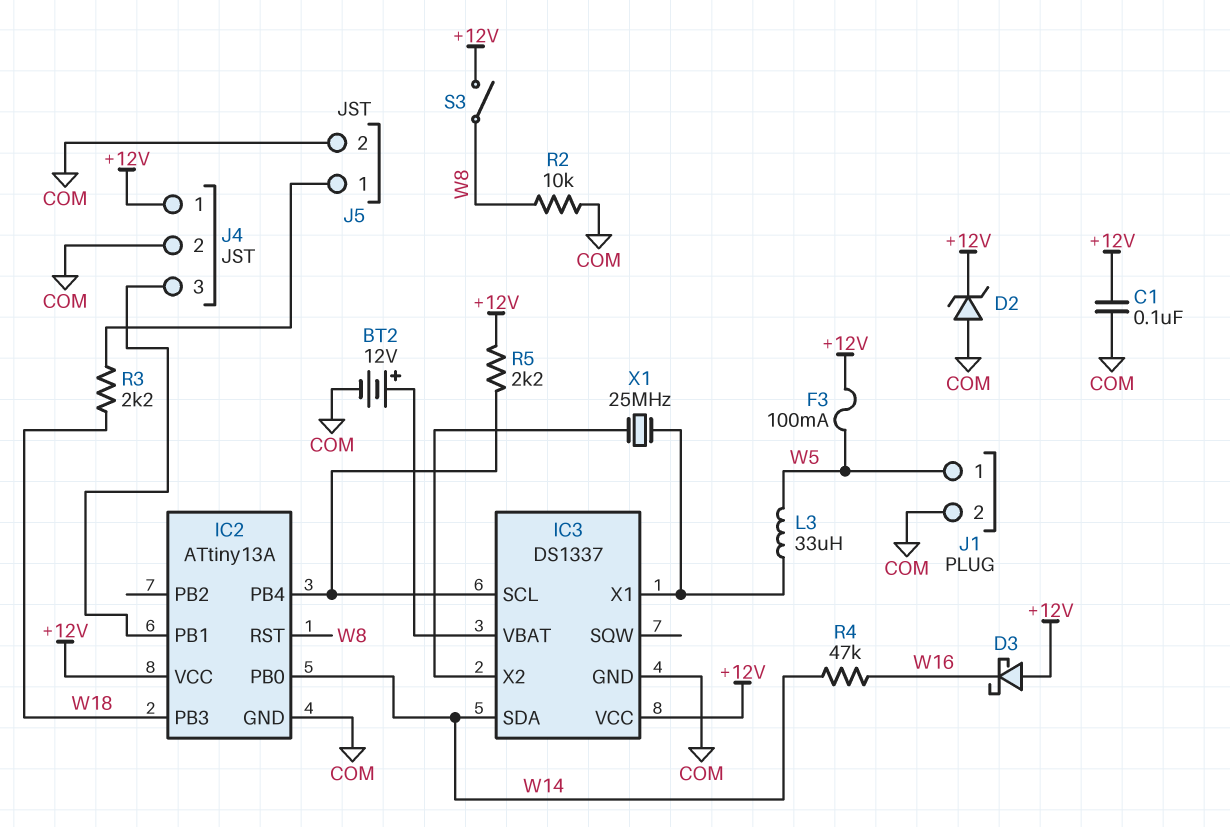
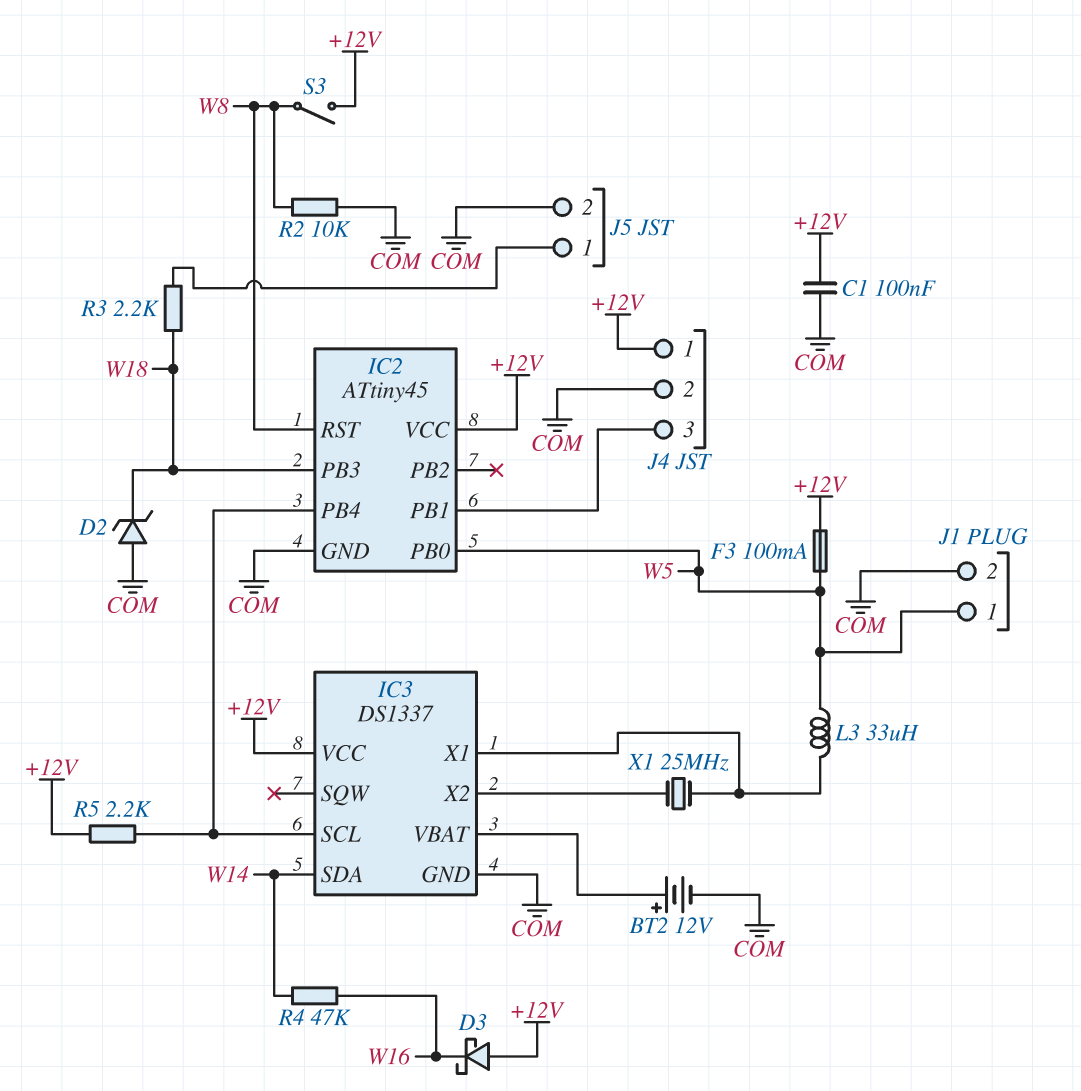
D2: zener (A COM, K +12V) -> zener (A COM, K W18)
IC2: ATtiny13A -> ATtiny45
IC2 pin PB0: W14 -> W5

